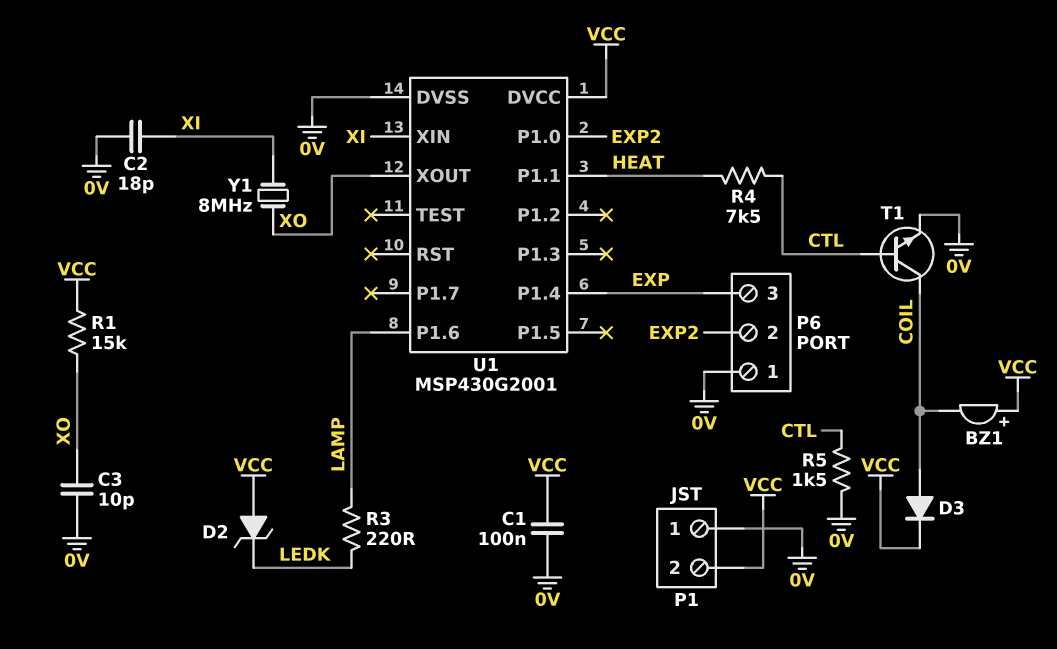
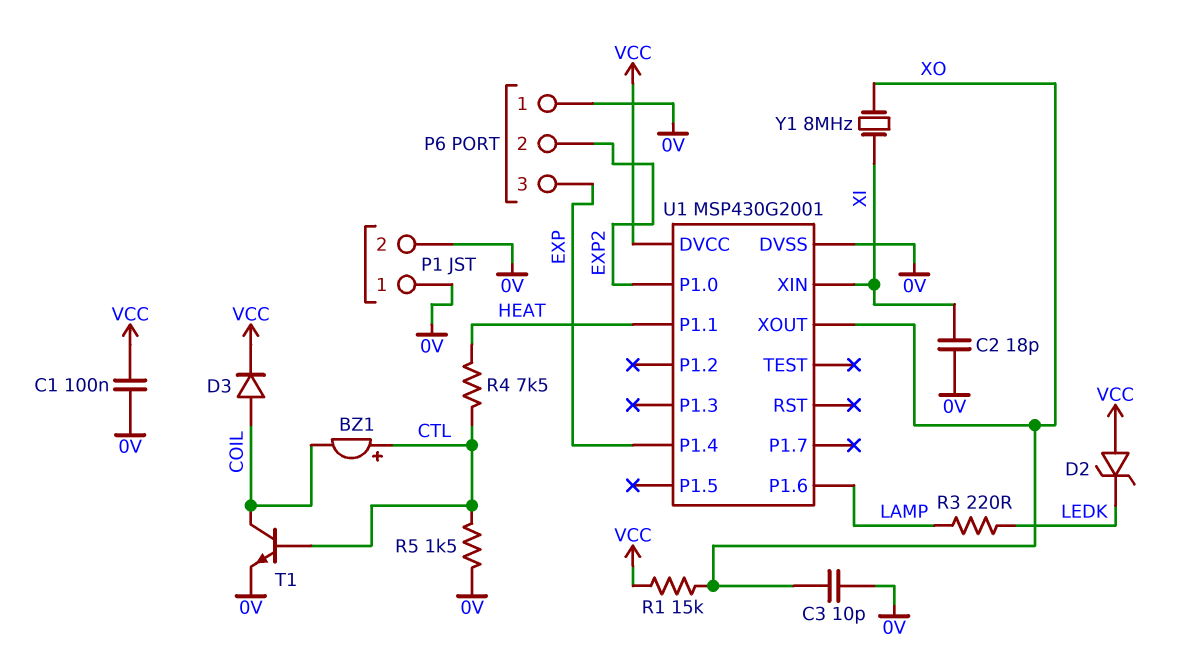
BZ1: buzzer (plus VCC, minus COIL) -> buzzer (plus CTL, minus COIL)
P1 pin 2: VCC -> 0V

